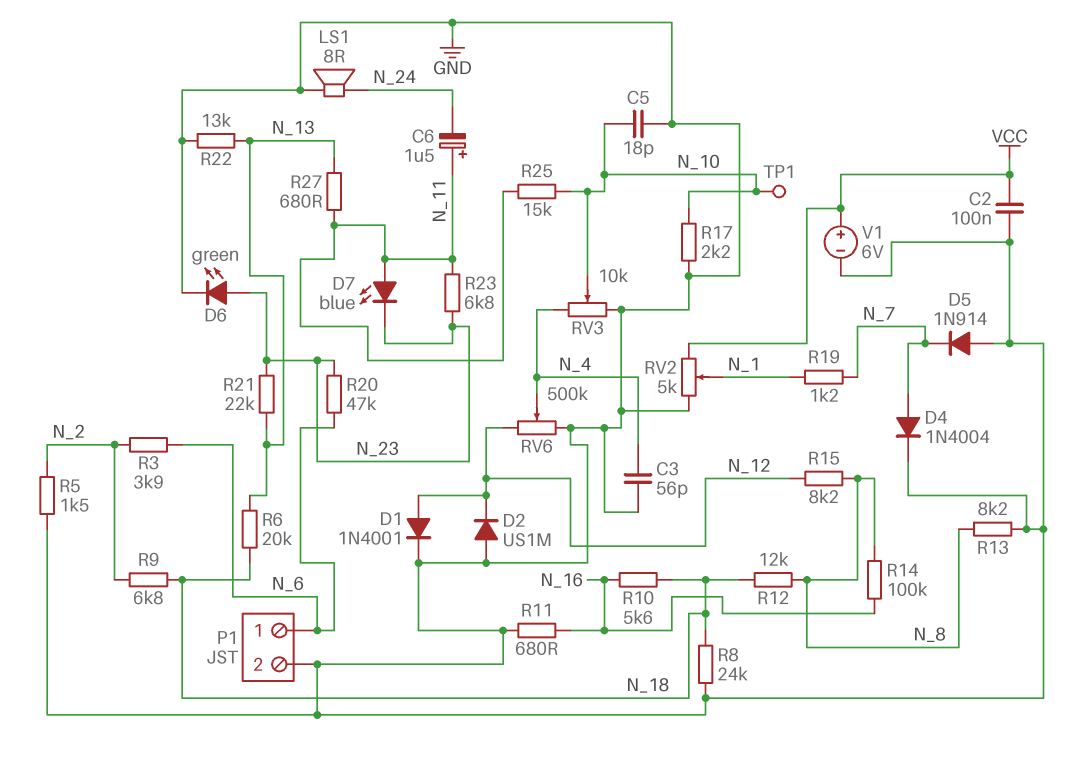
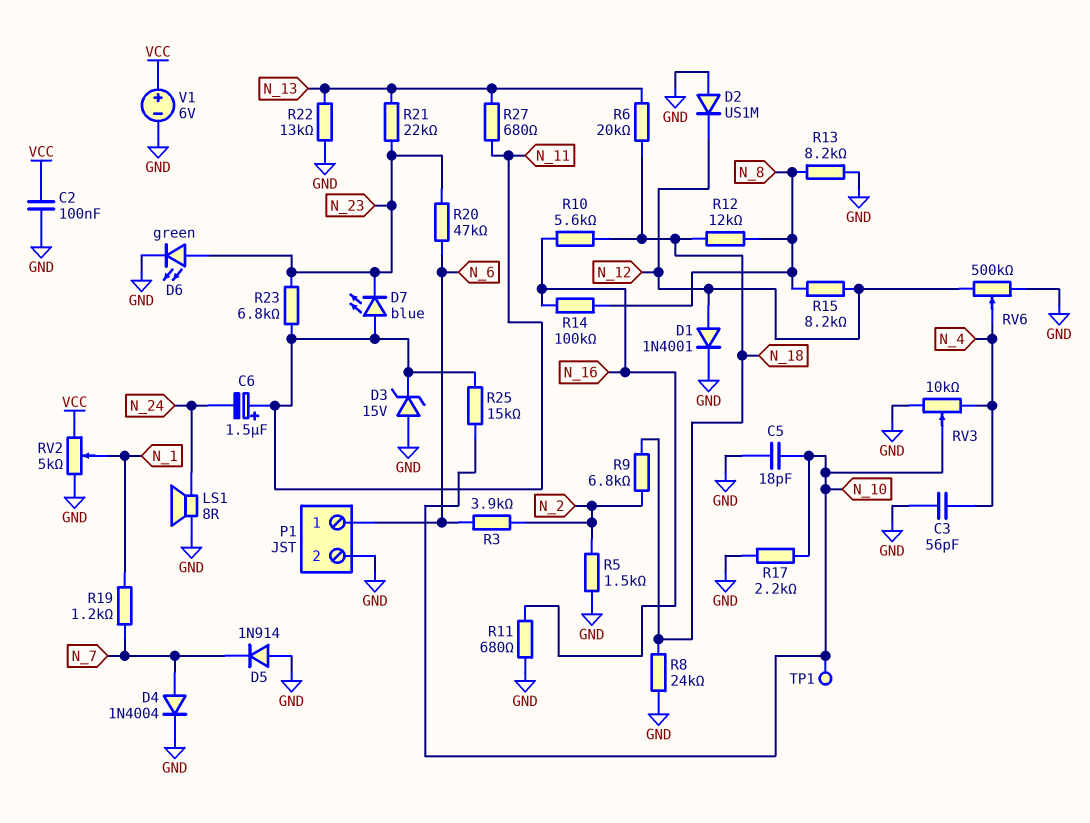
D3: none -> zener 15V (A GND, K N_11)

